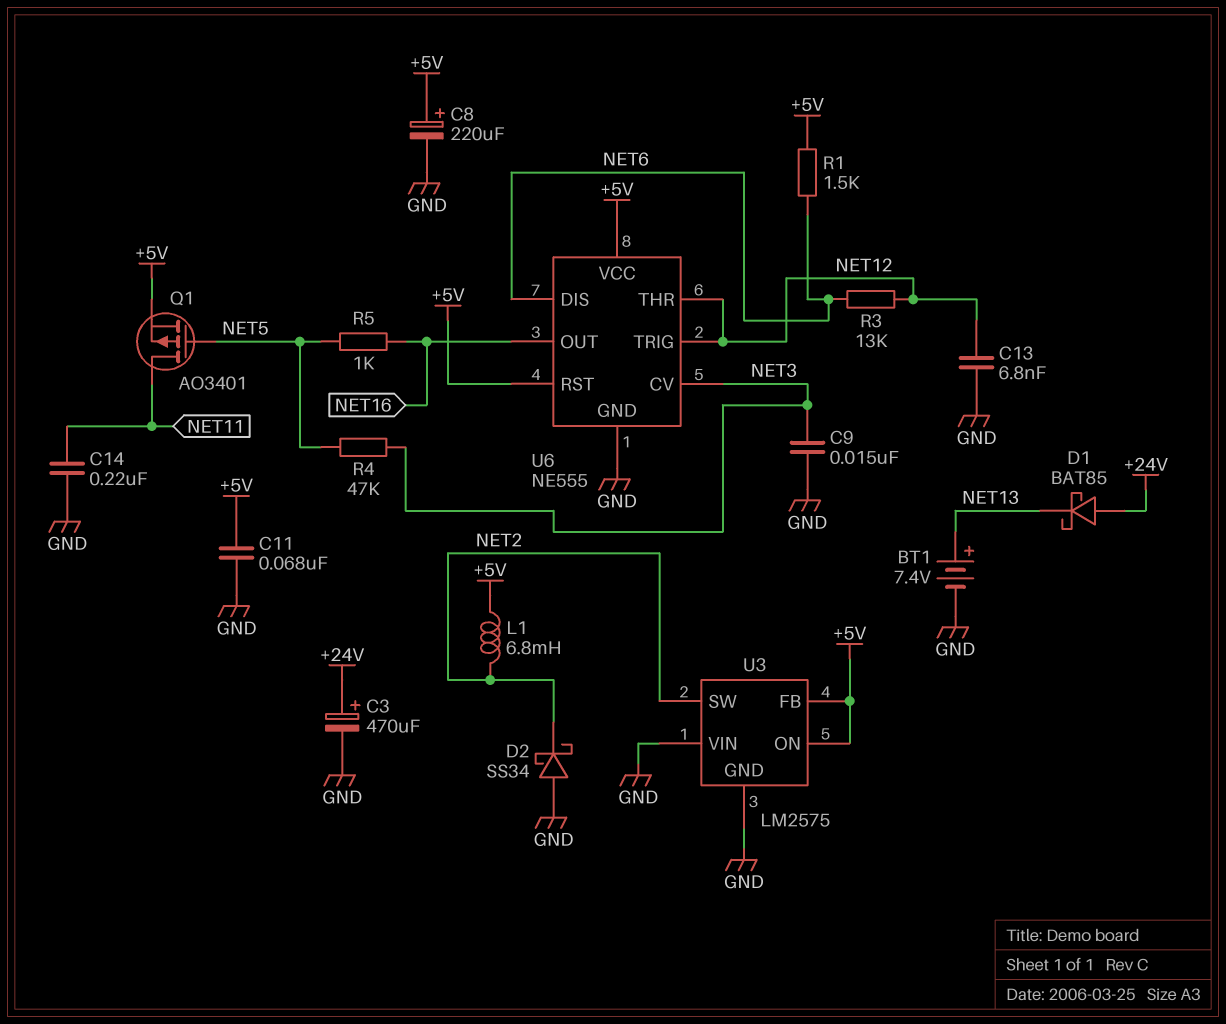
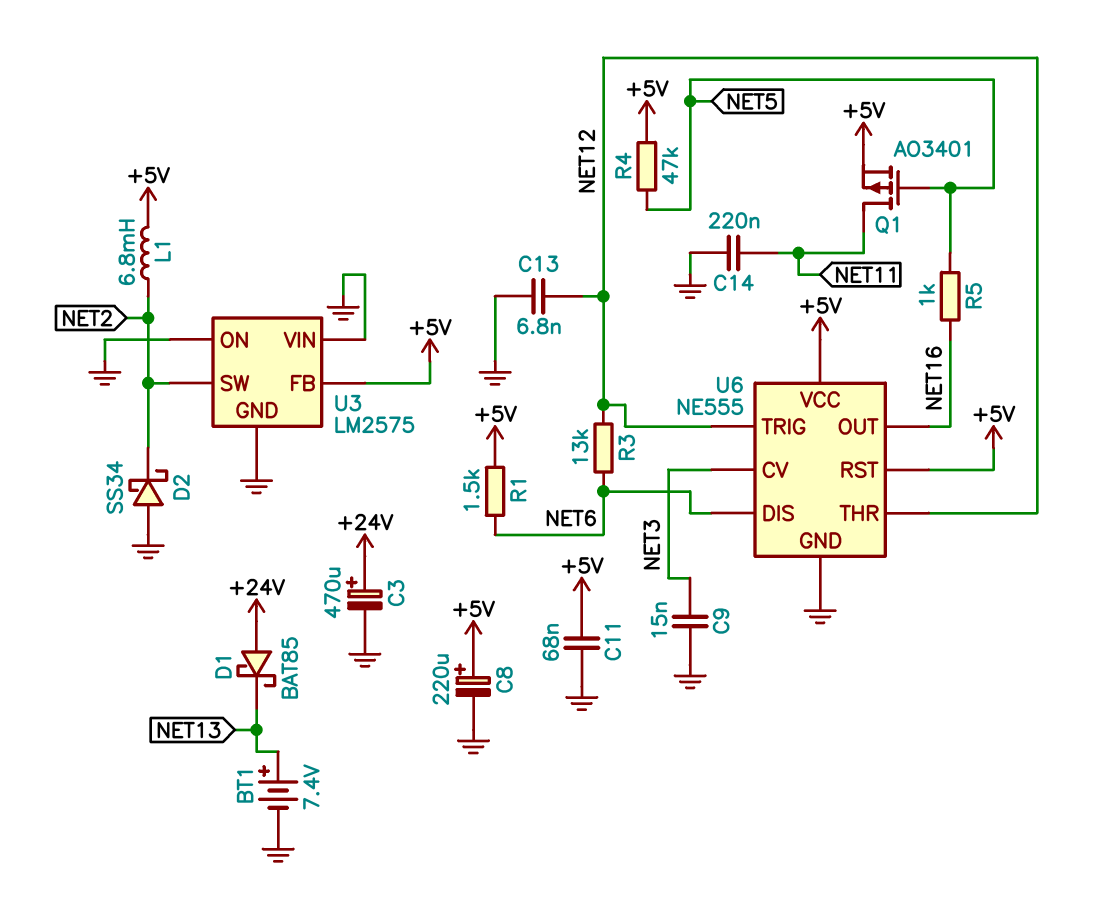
R4: 47k (NET3, NET5) -> 47k (+5V, NET5)
U3 pin ON: +5V -> GND

